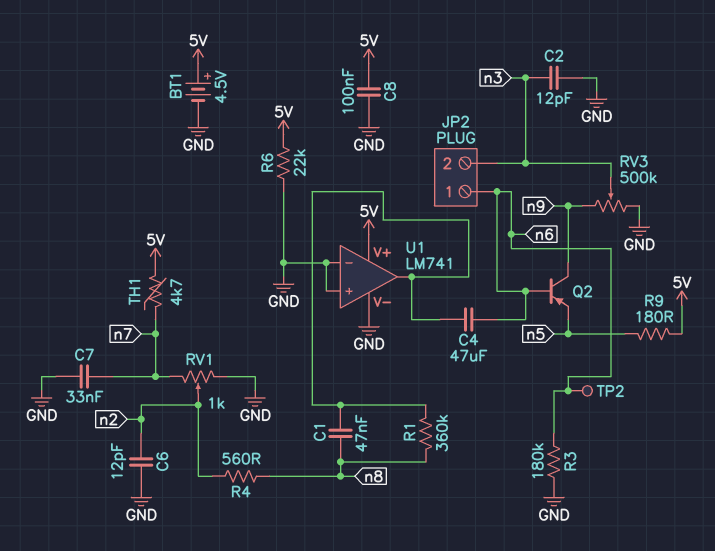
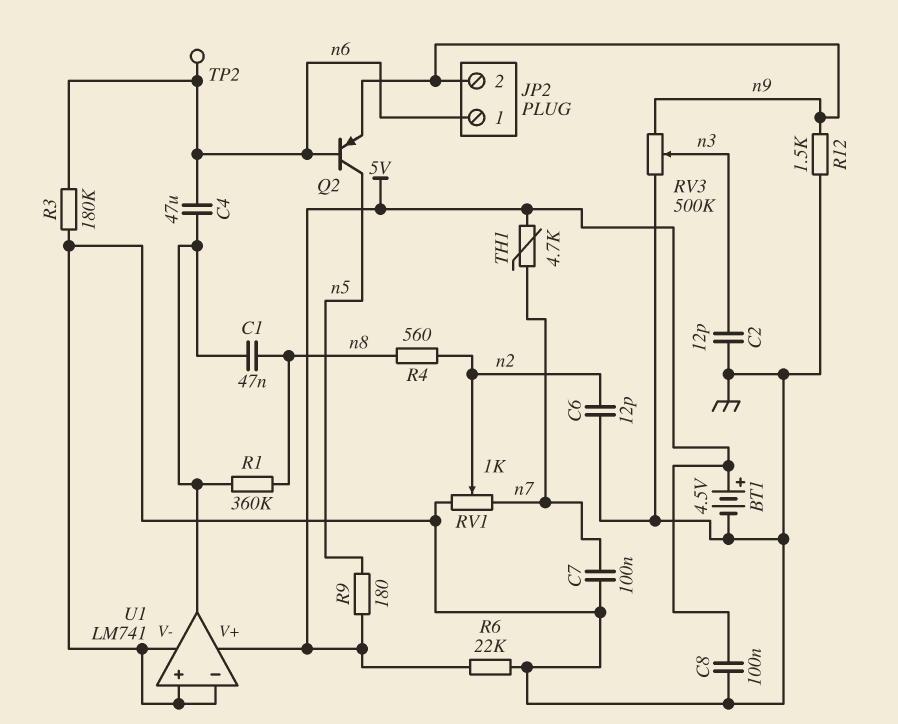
C7: 33nF (GND, n7) -> 100nF (GND, n7)
JP2 pin 2: n3 -> n9
Q2: PNP (B n6, C n9, E n5) -> PNP (B n6, C n5, E n9)
R12: none -> 1.5k (GND, n9)

